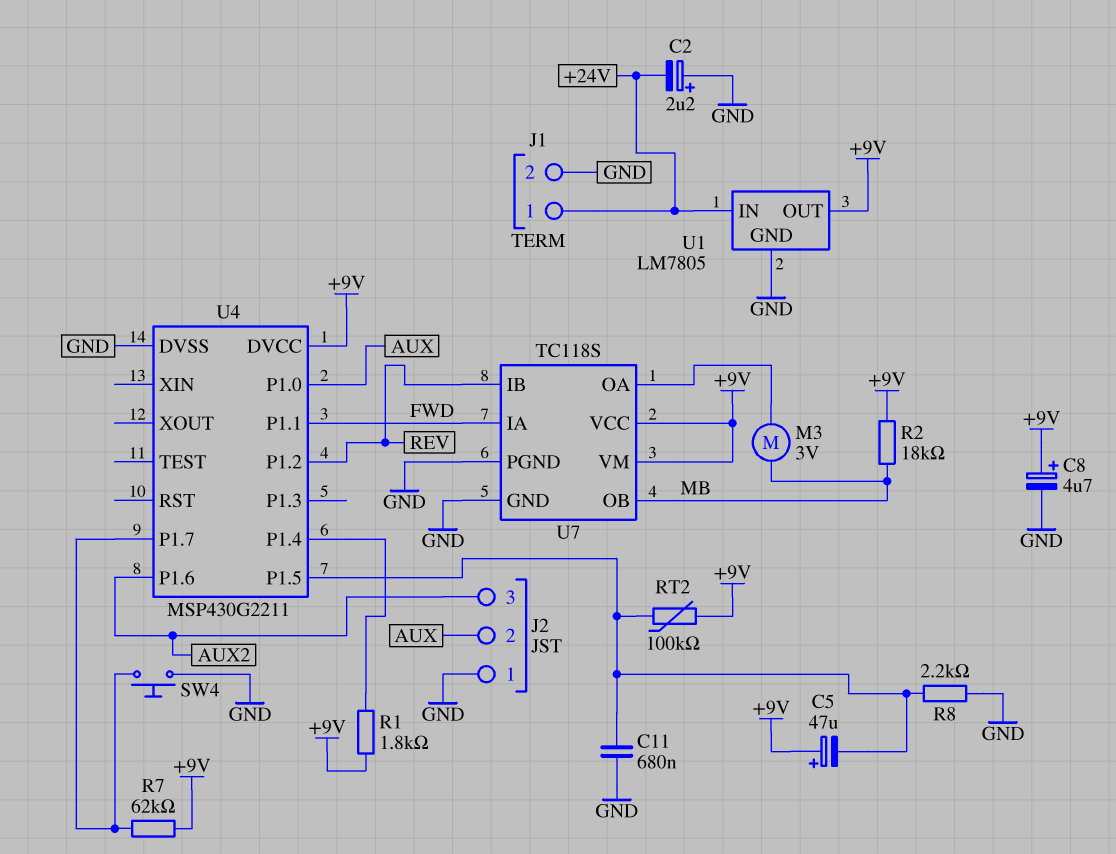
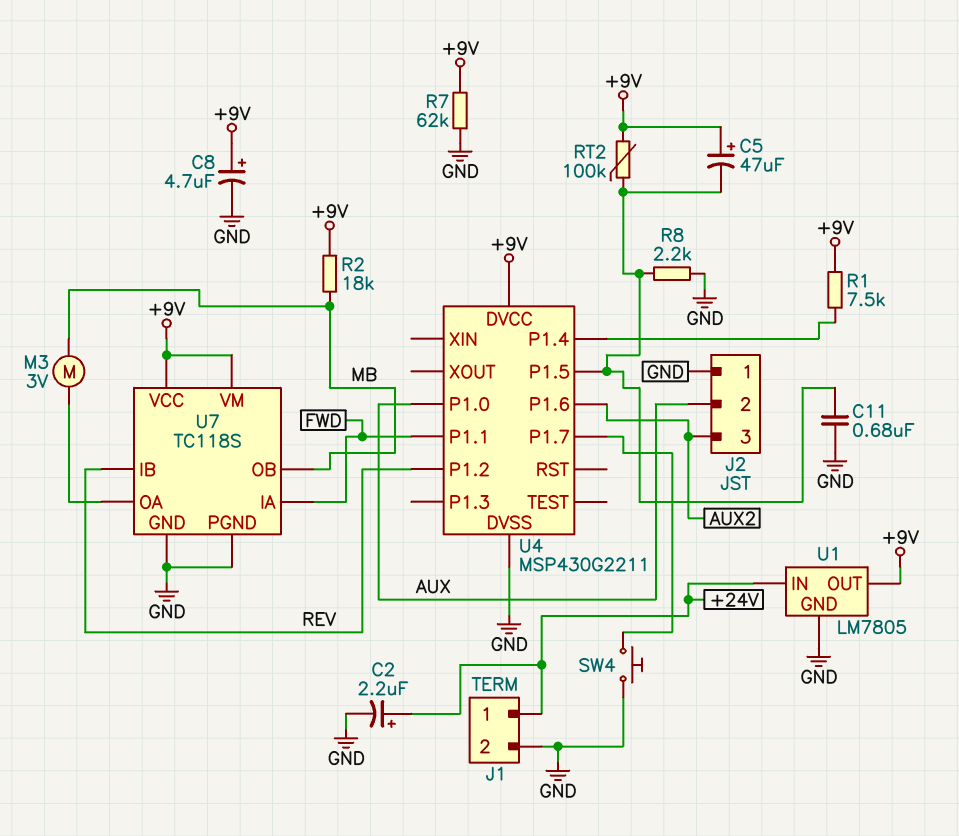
C2: 2.2uF (plus GND, minus +24V) -> 2.2uF (plus +24V, minus GND)
R1: 1.8k (+9V, U4/P1.4) -> 7.5k (+9V, U4/P1.4)
R7: 62k (+9V, U4/P1.7) -> 62k (+9V, GND)

